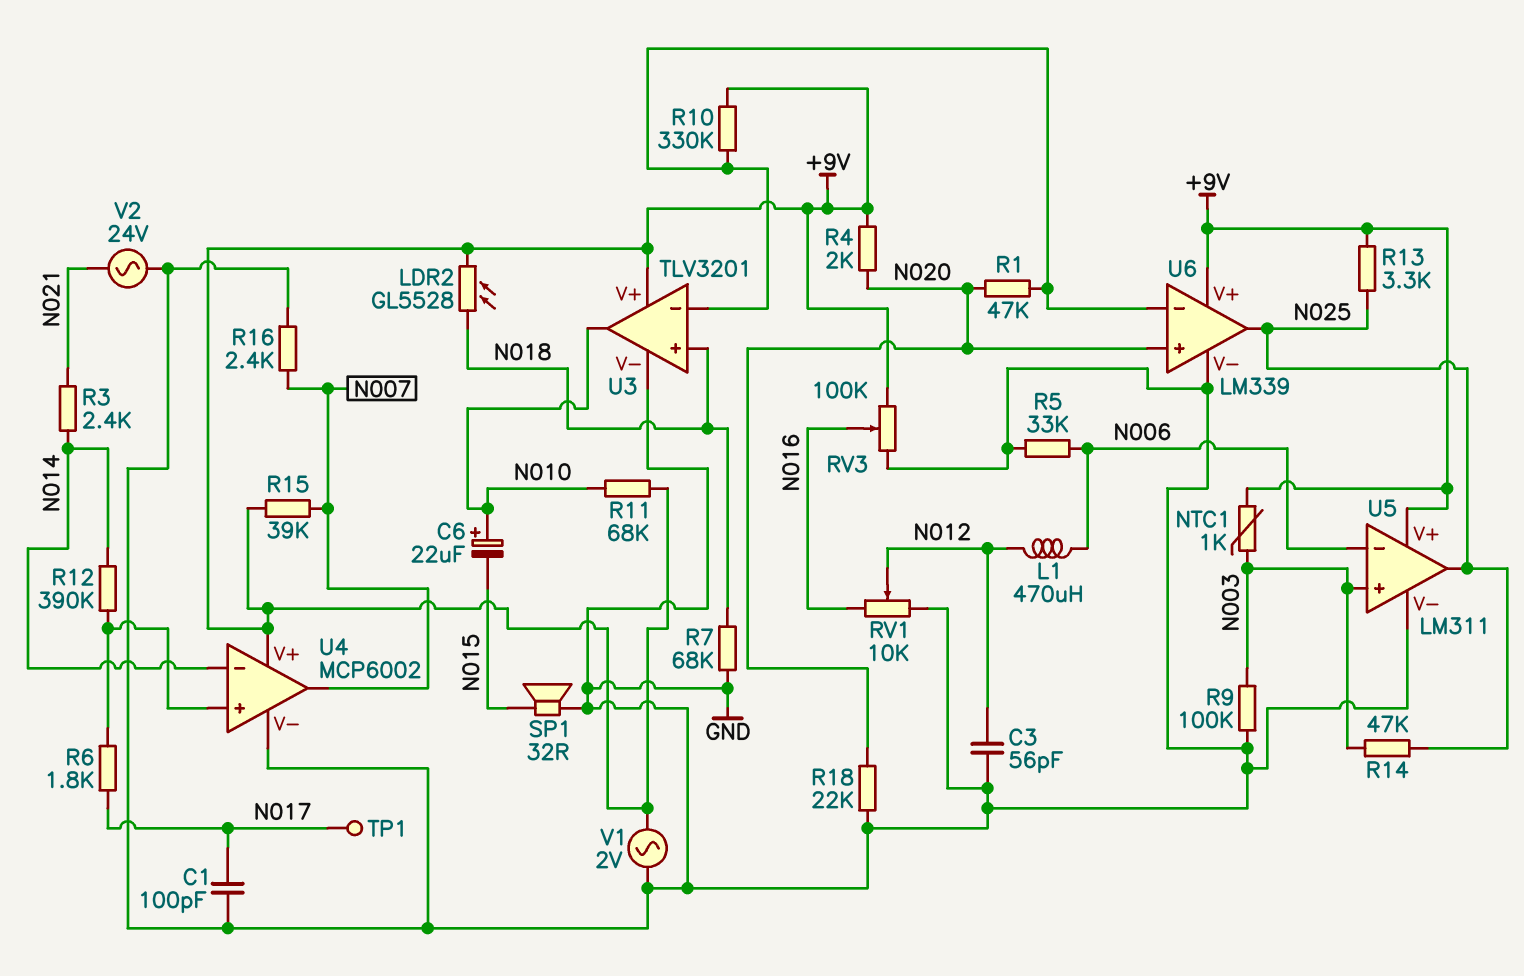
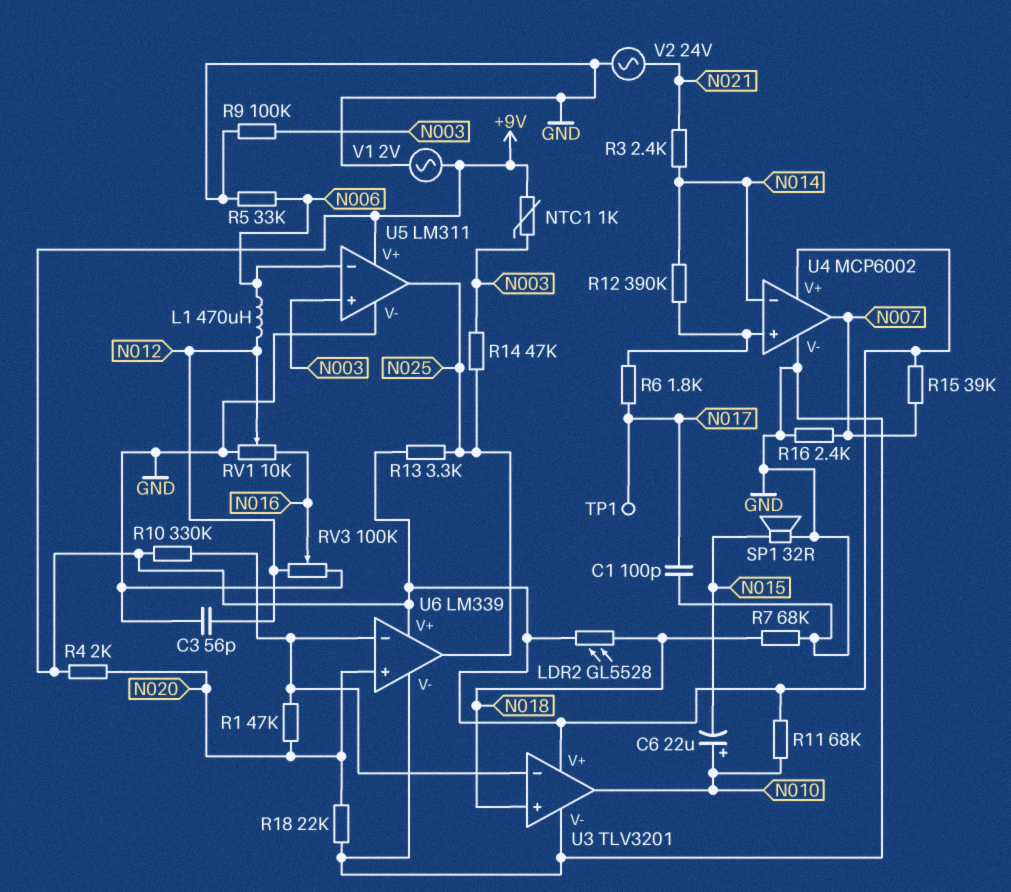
RV3: 100k (+9V, GND, wiper N016) -> 100k (GND, N012, wiper N016)

